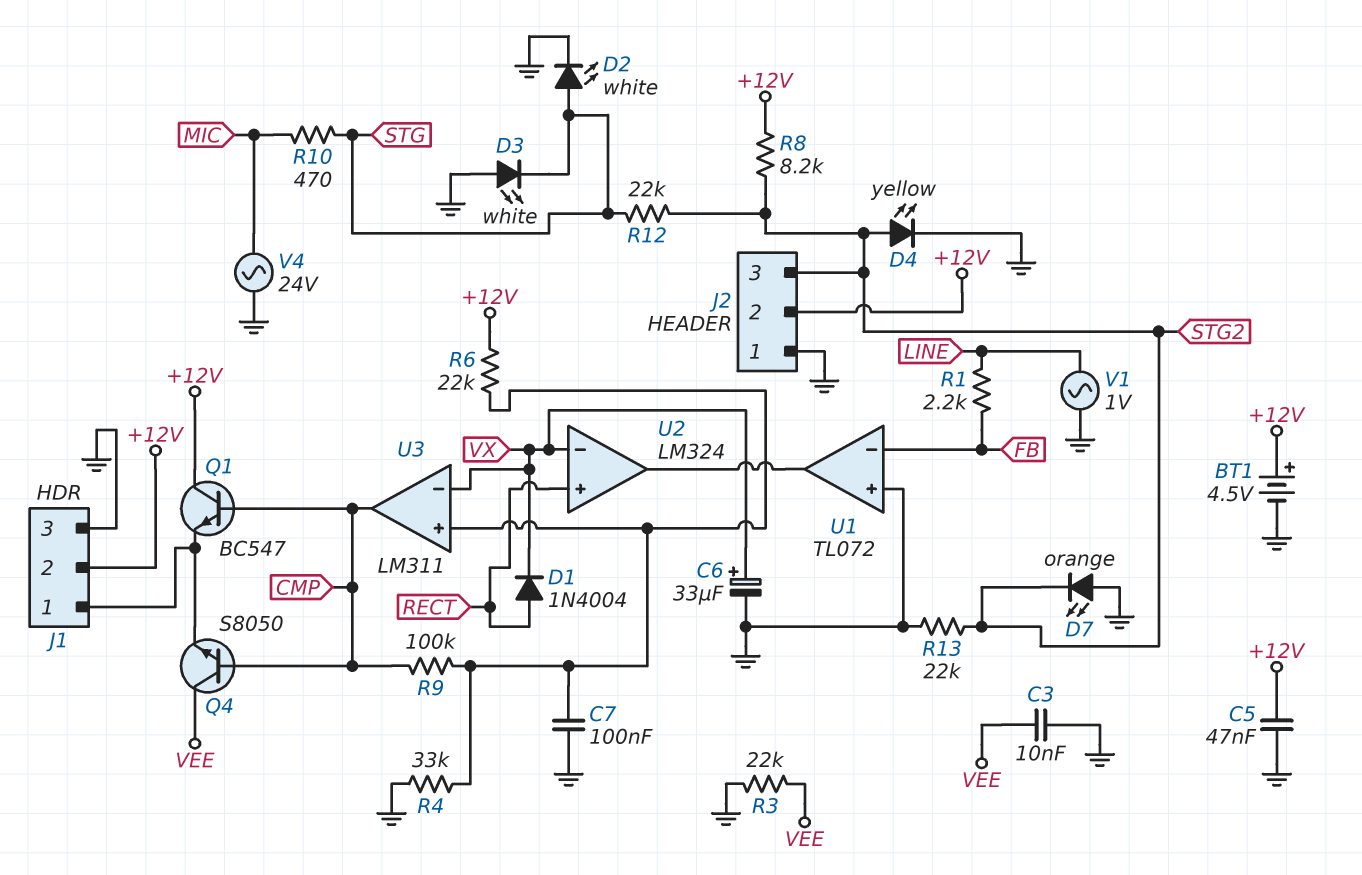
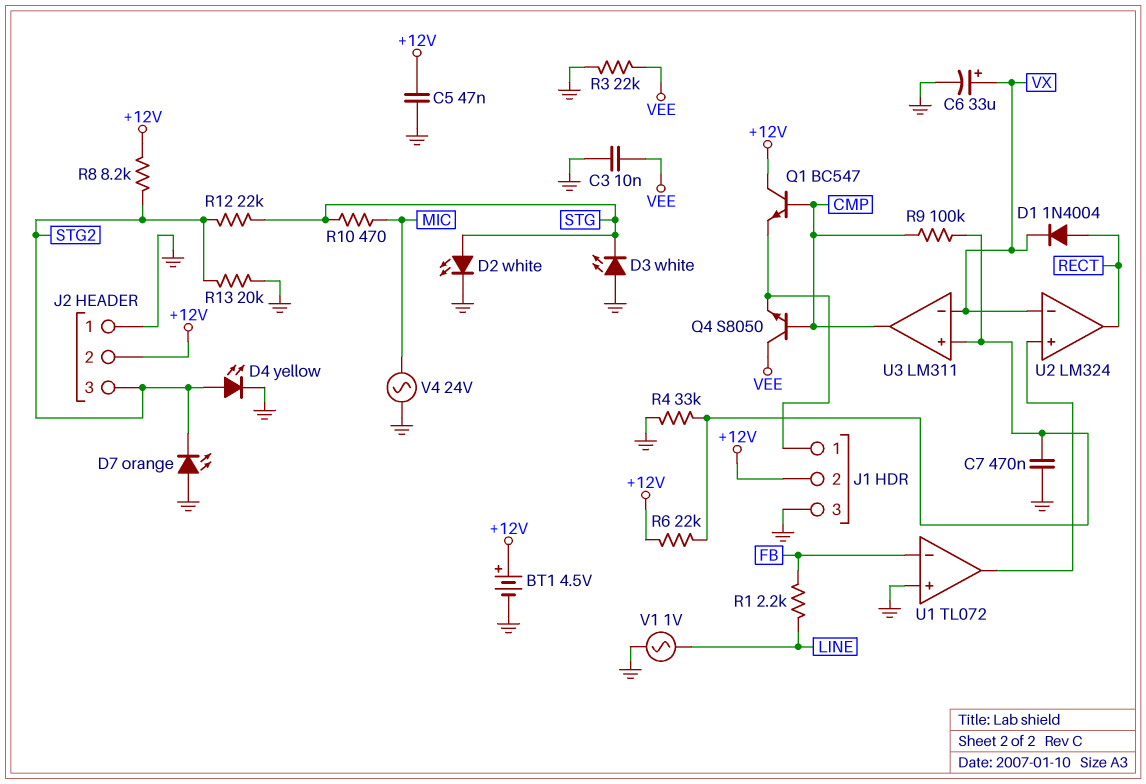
C7: 100nF (GND, U3/in+) -> 470nF (GND, U3/in+)
R13: 22k (GND, STG2) -> 20k (GND, STG2)
U2 pin in+: RECT -> U1/out
U2 pin out: U1/out -> RECT

